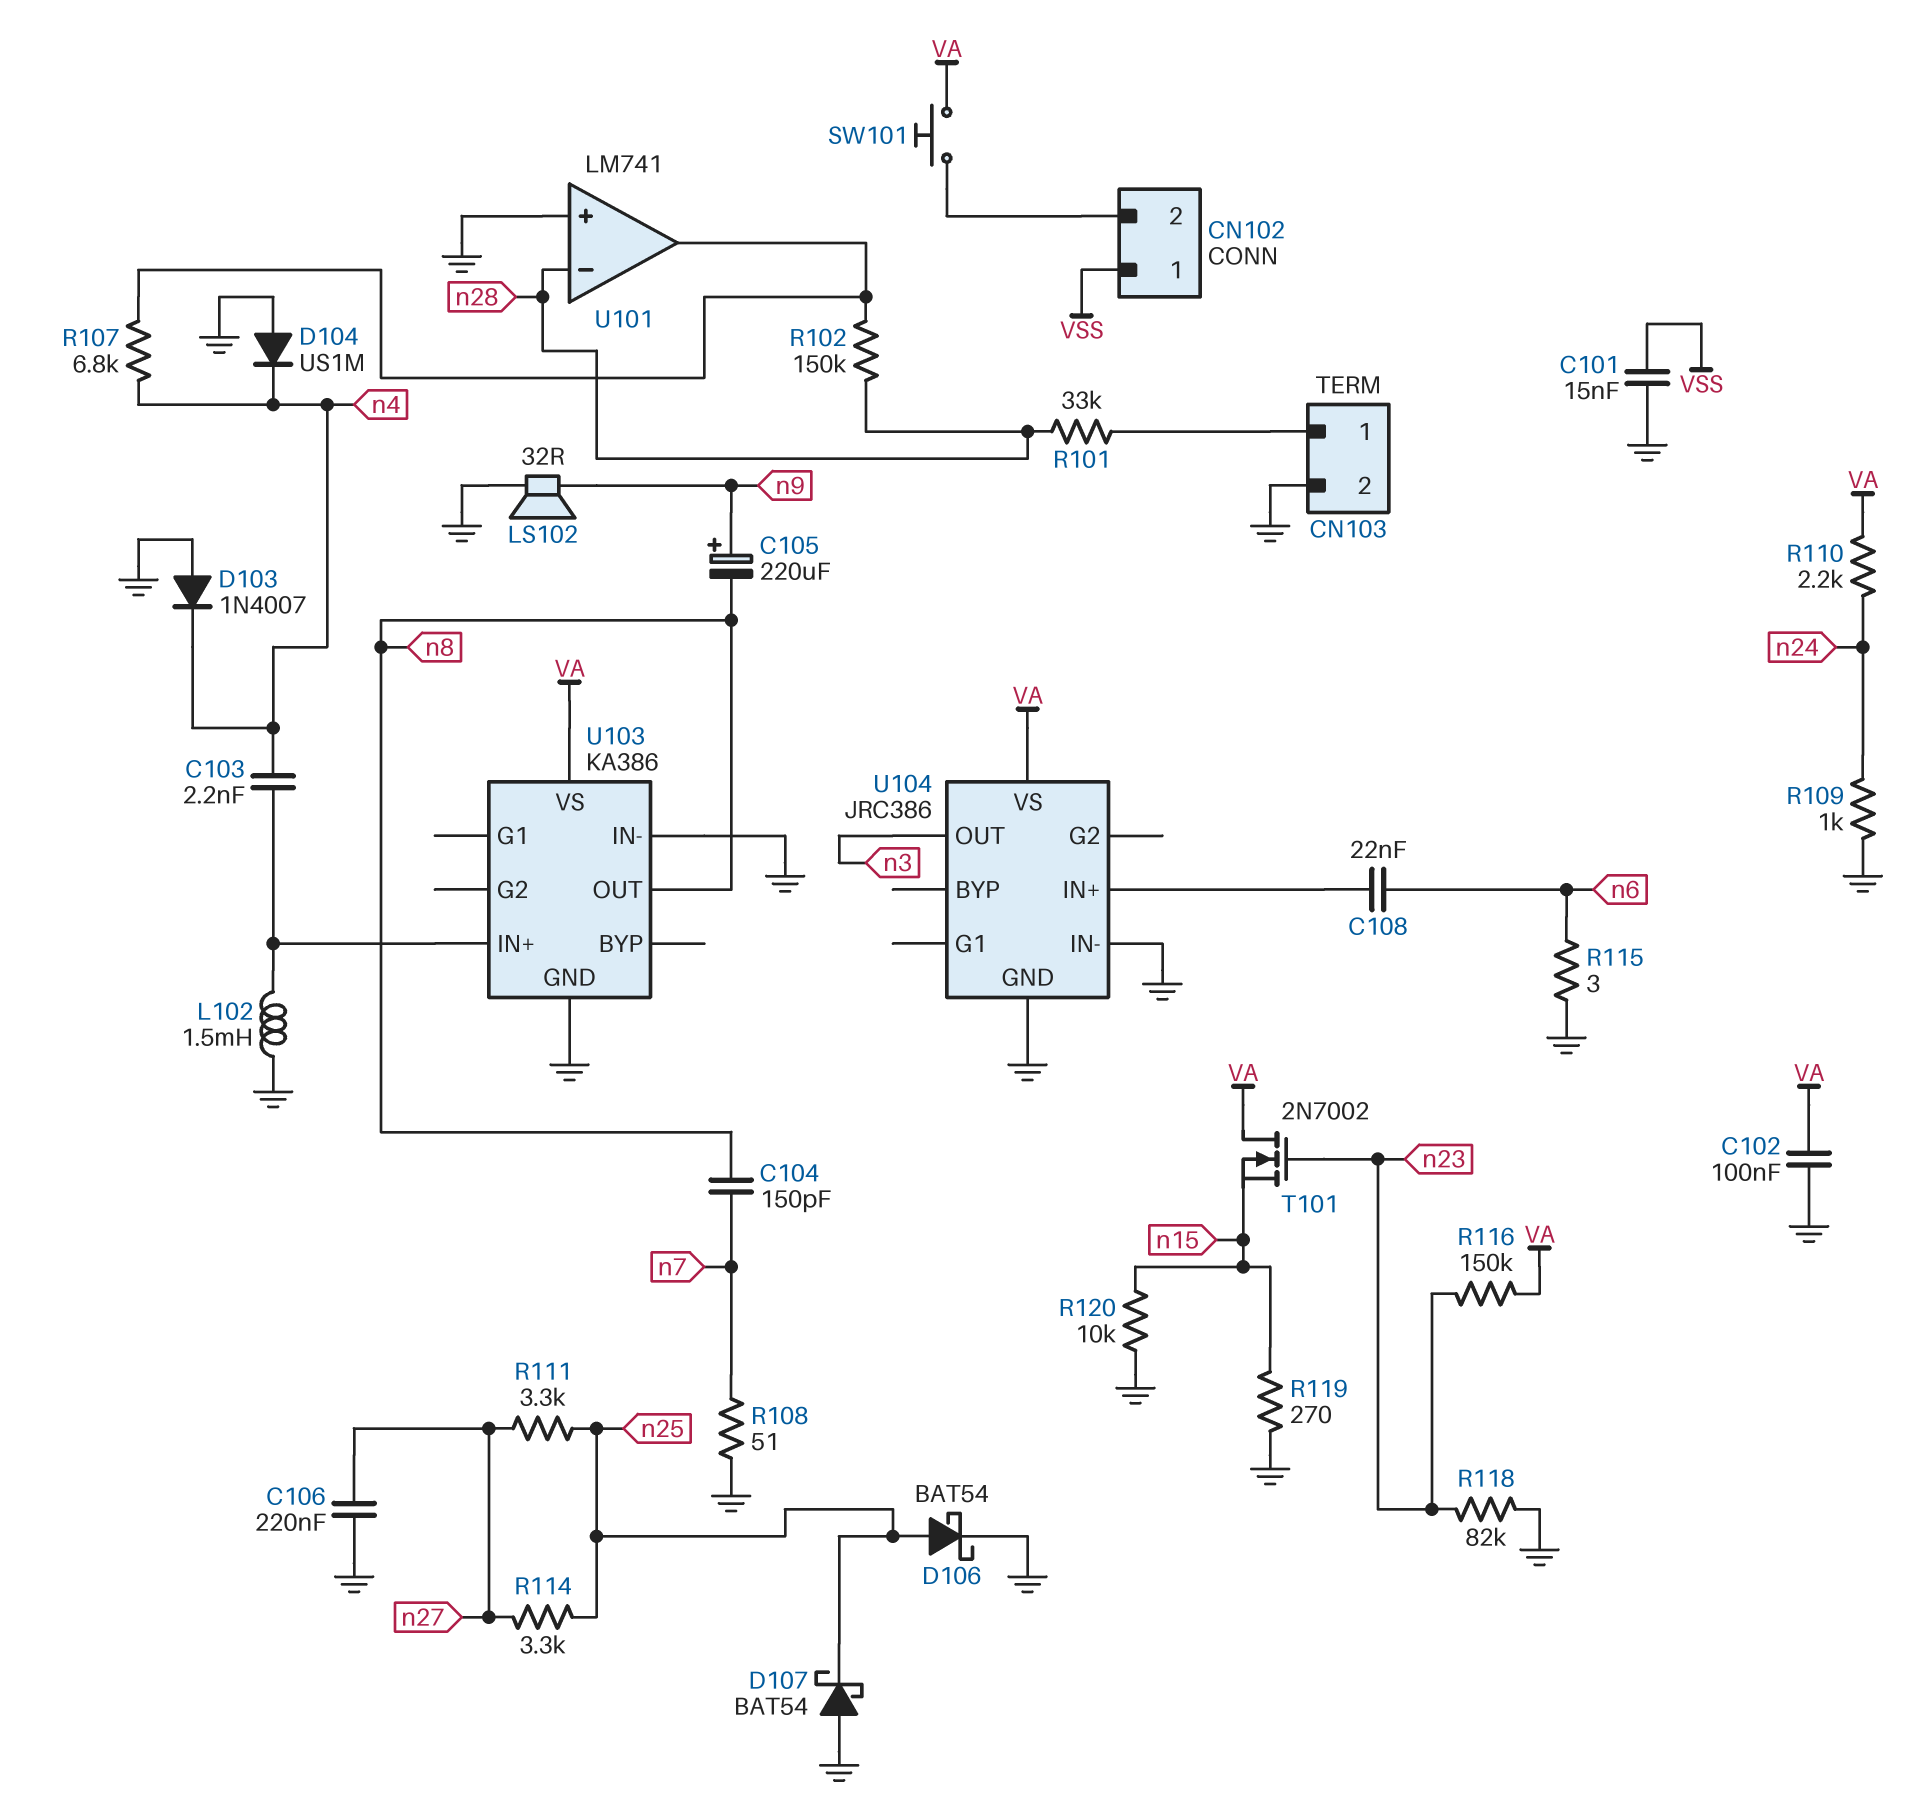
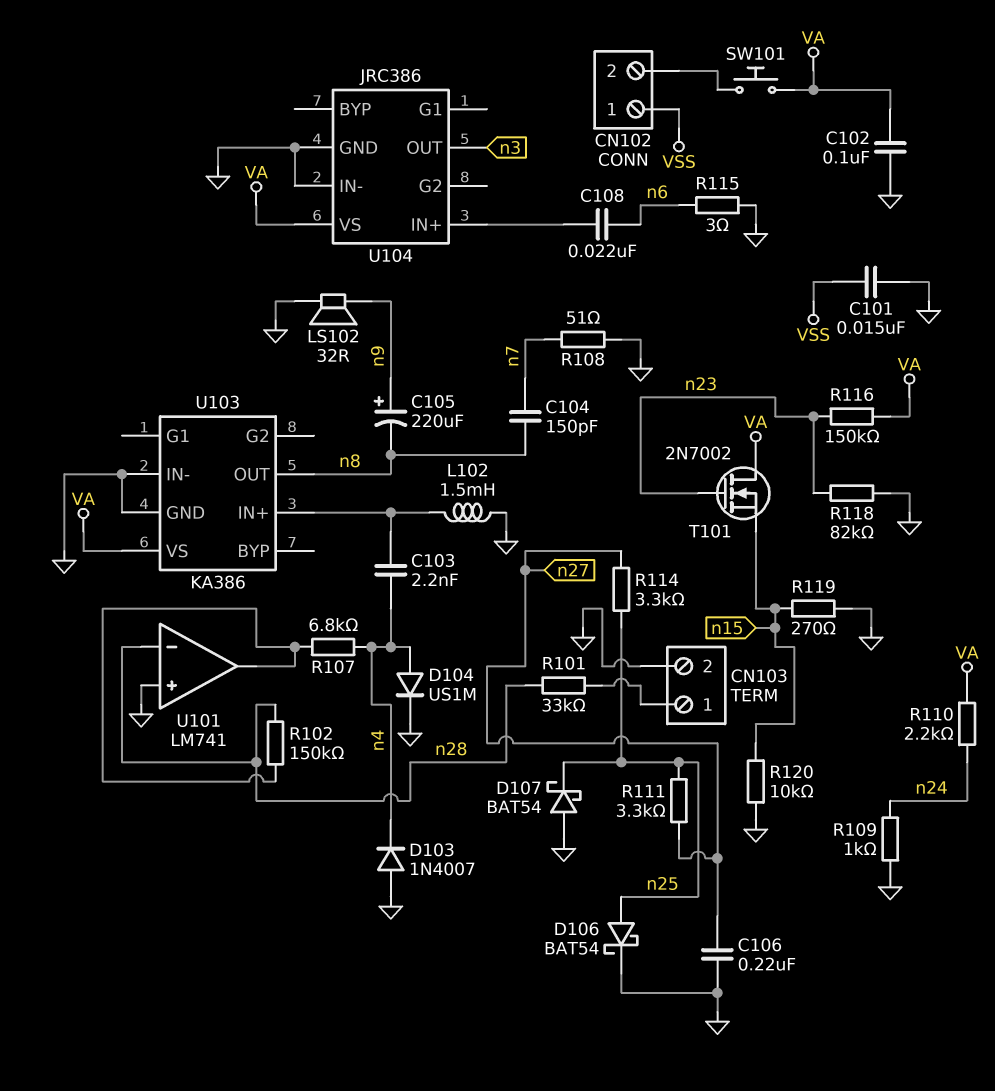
D104: diode US1M (A GND, K n4) -> diode US1M (A n4, K GND)

